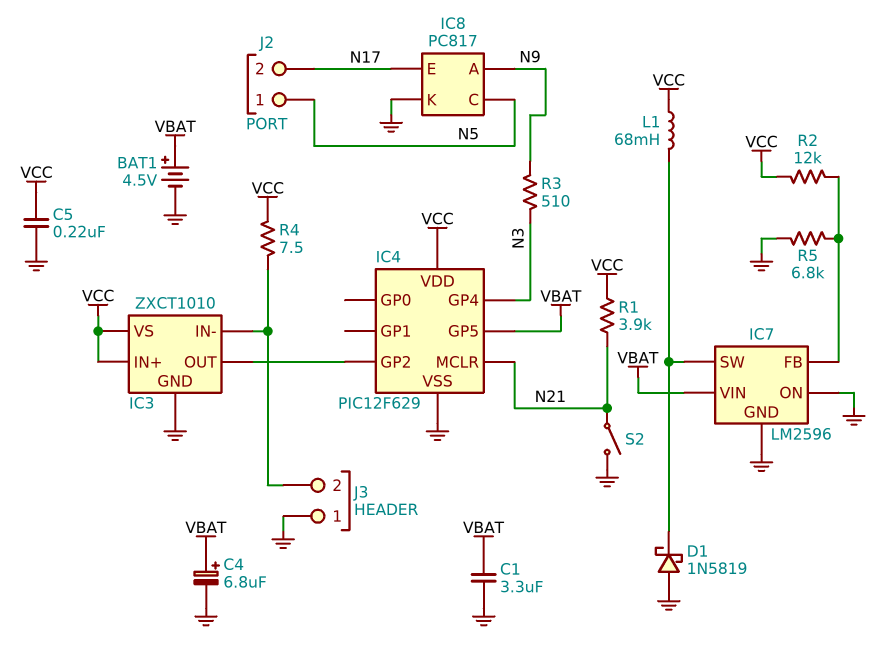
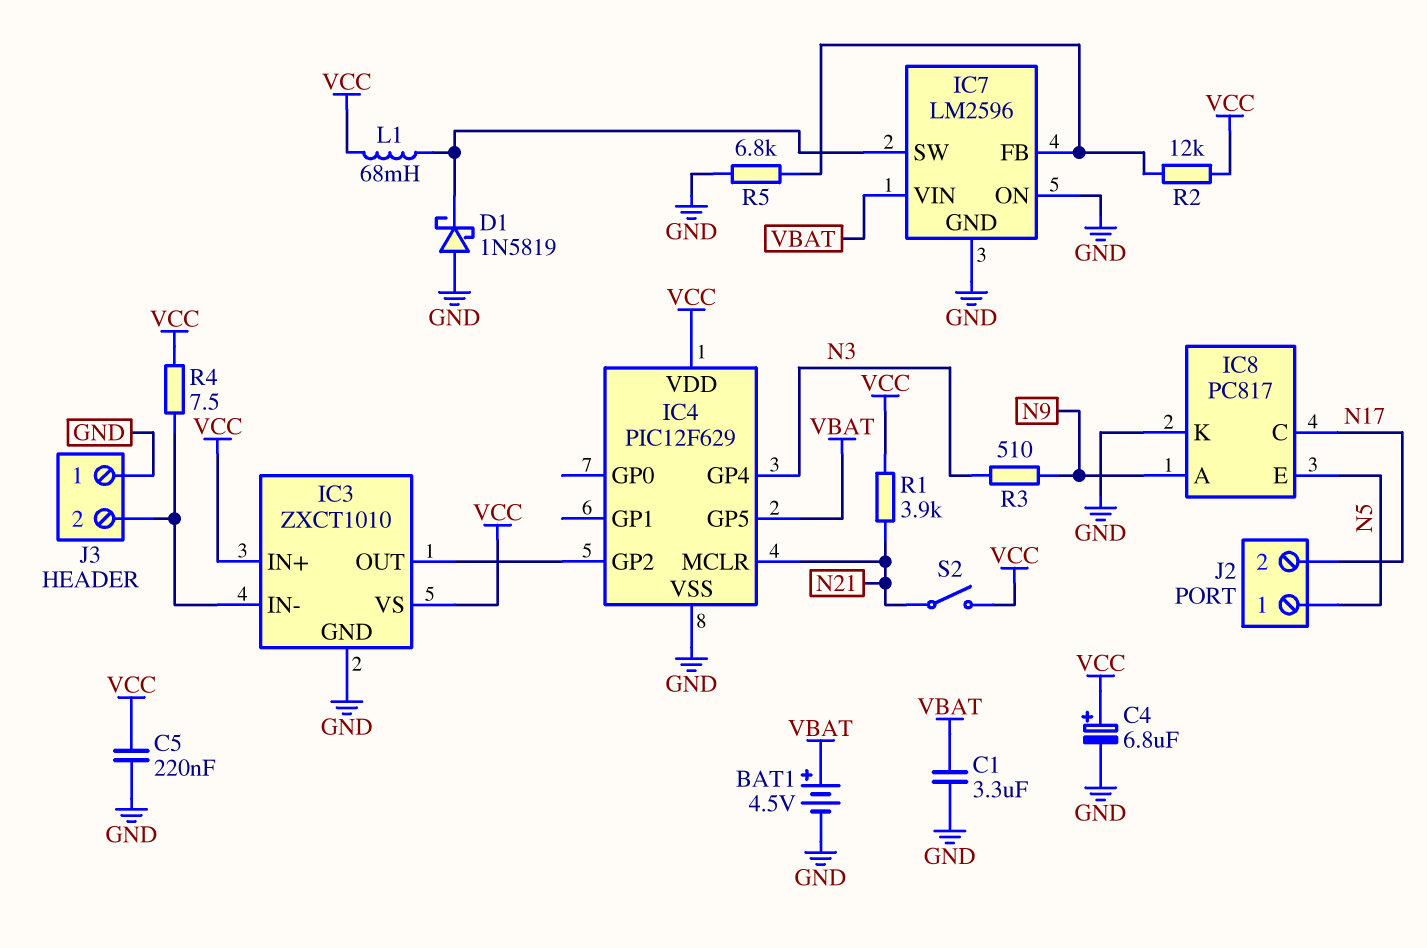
C4: 6.8uF (plus VBAT, minus GND) -> 6.8uF (plus VCC, minus GND)
IC8 pin C: N5 -> N17
IC8 pin E: N17 -> N5
S2: switch (GND, N21) -> switch (N21, VCC)

